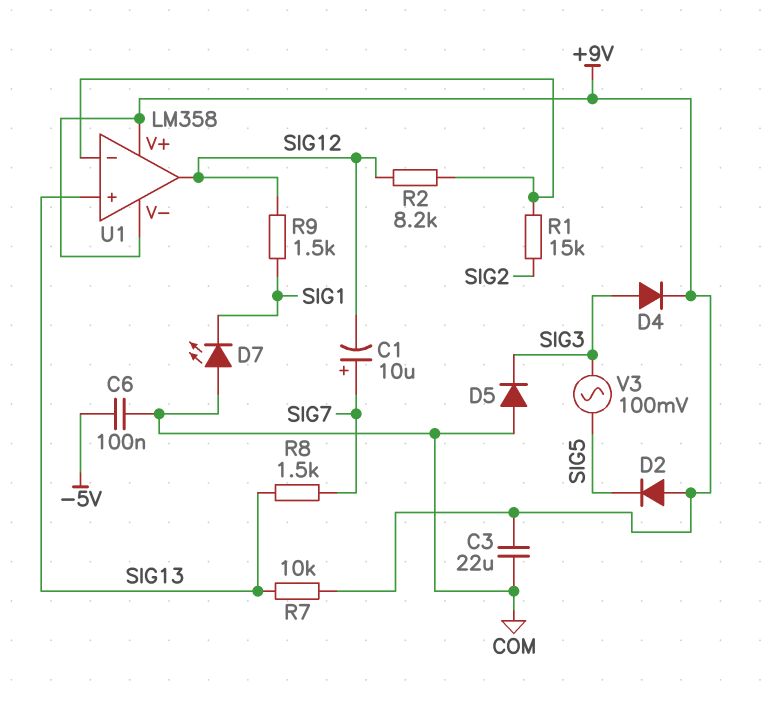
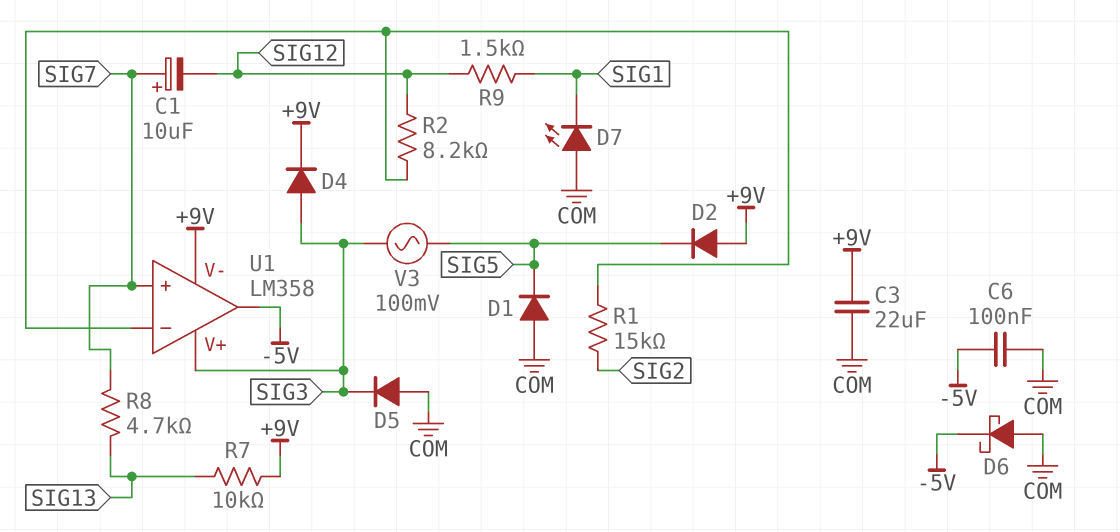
D1: none -> diode (A COM, K SIG5)
D6: none -> schottky (A COM, K -5V)
R8: 1.5k (SIG7, SIG13) -> 4.7k (SIG7, SIG13)
U1 pin V+: +9V -> SIG3
U1 pin in+: SIG13 -> SIG7
U1 pin out: SIG12 -> -5V

